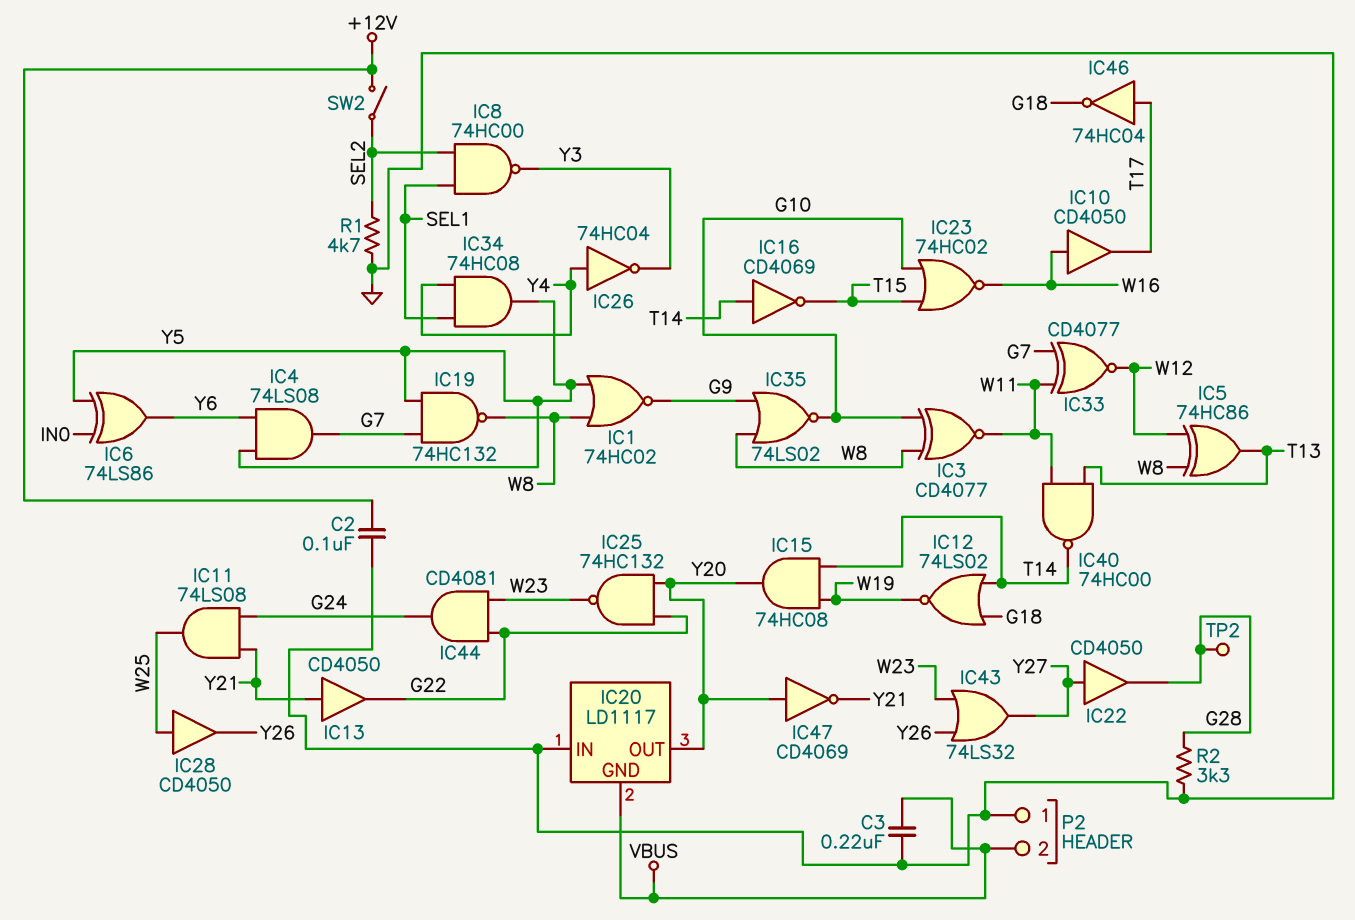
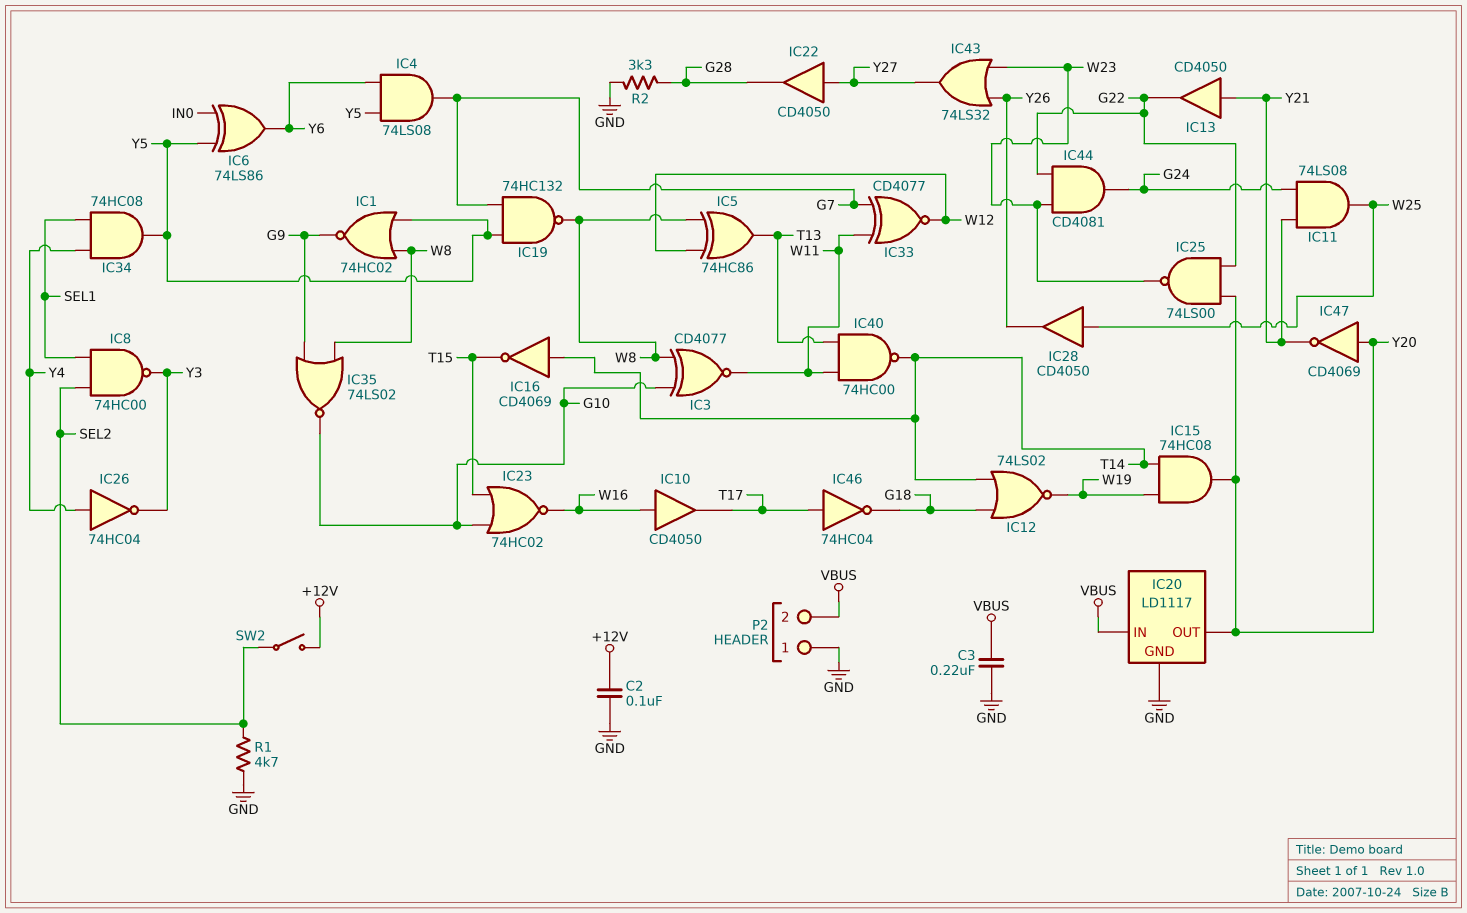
IC20 pin GND: VBUS -> GND
IC20 pin IN: GND -> VBUS
IC25: NAND 74HC132 (in G22, in Y20, out W23) -> NAND 74LS00 (in G22, in Y20, out W23)
TP2: test point (G28) -> none

